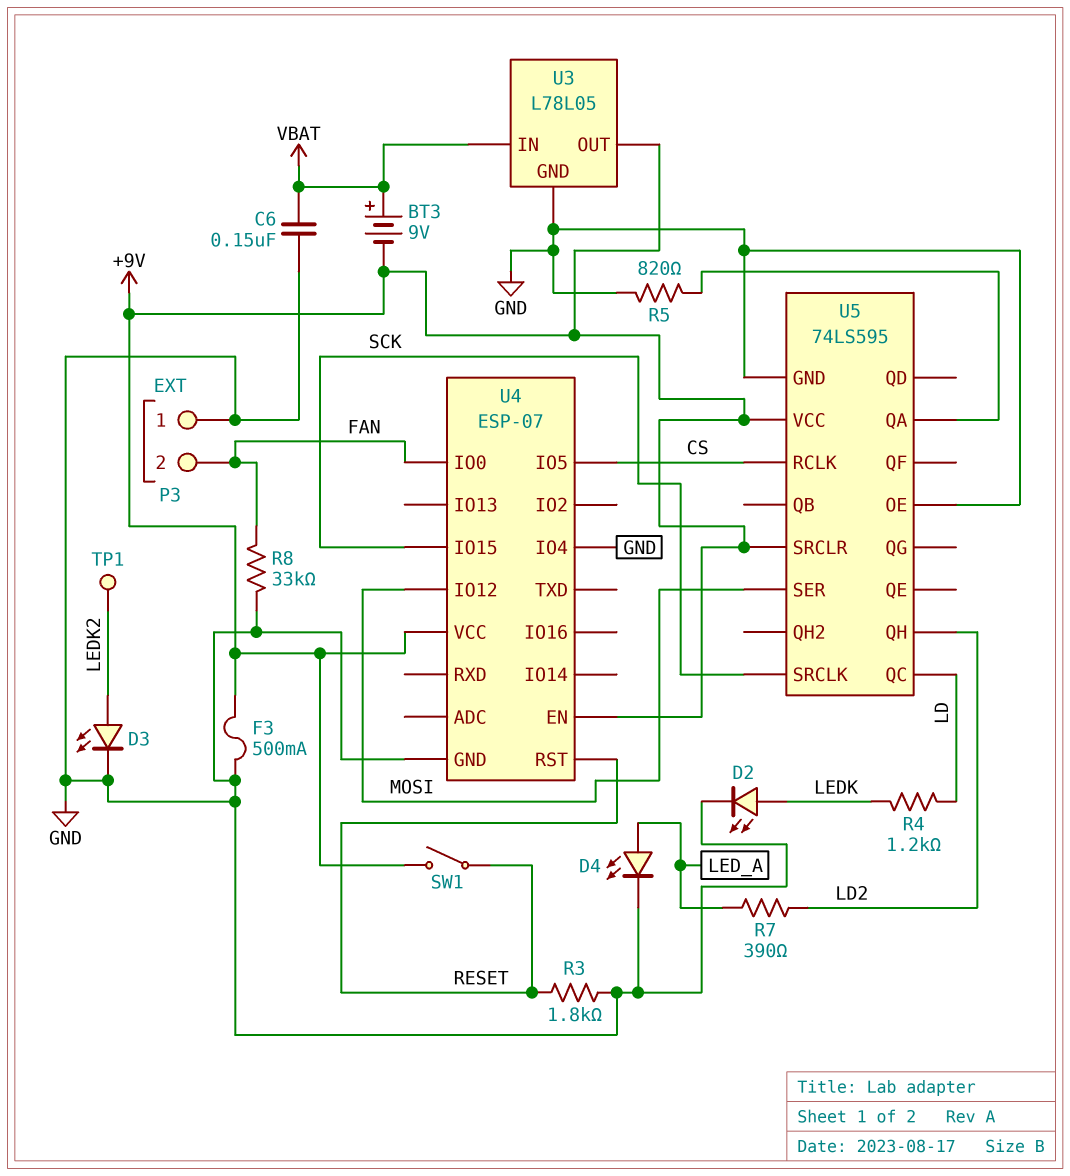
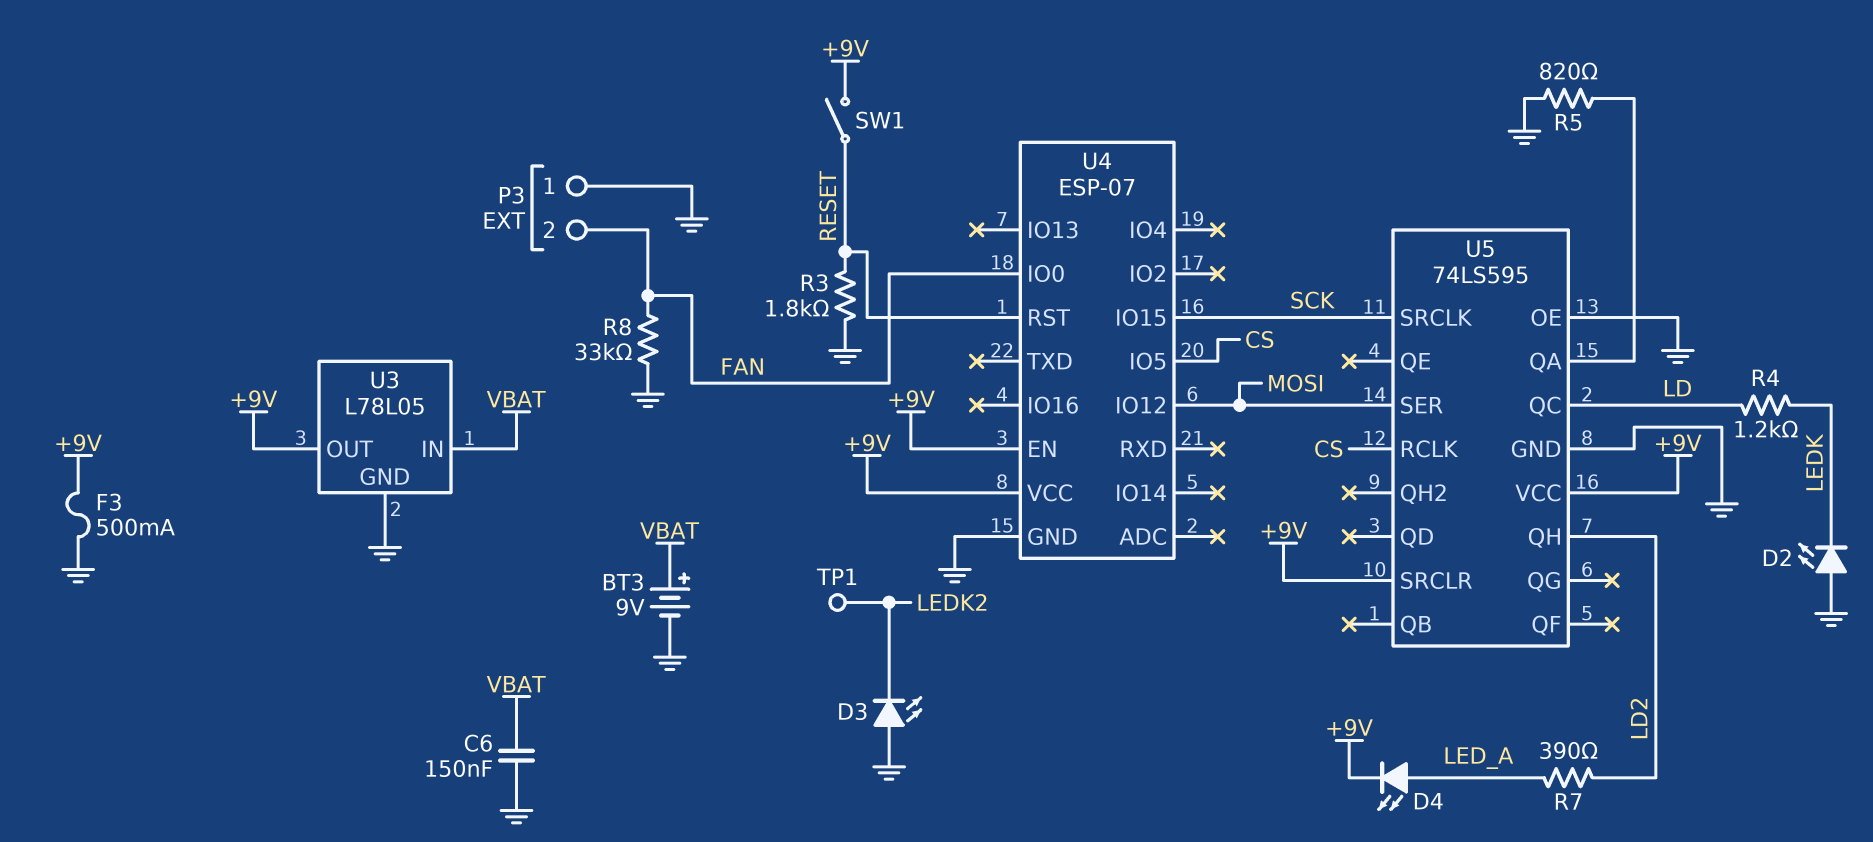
BT3: 9V (plus VBAT, minus +9V) -> 9V (plus VBAT, minus GND)
D2: LED (A LEDK, K GND) -> LED (A GND, K LEDK)
D3: LED (A LEDK2, K GND) -> LED (A GND, K LEDK2)
D4: LED (A LED_A, K GND) -> LED (A LED_A, K +9V)
U4 pin IO4: GND -> none

